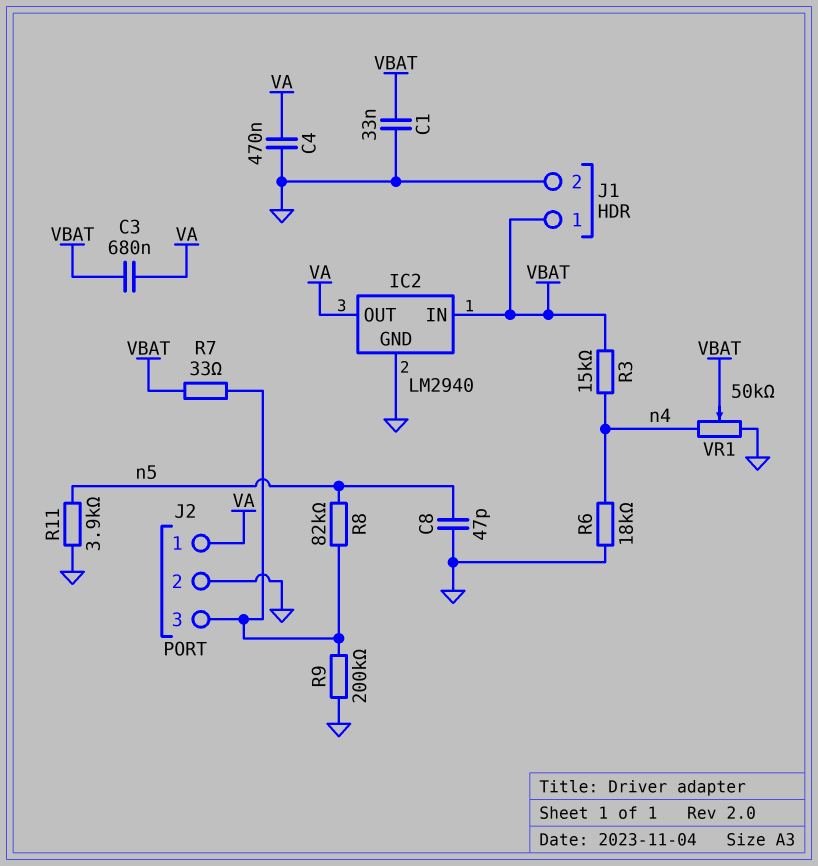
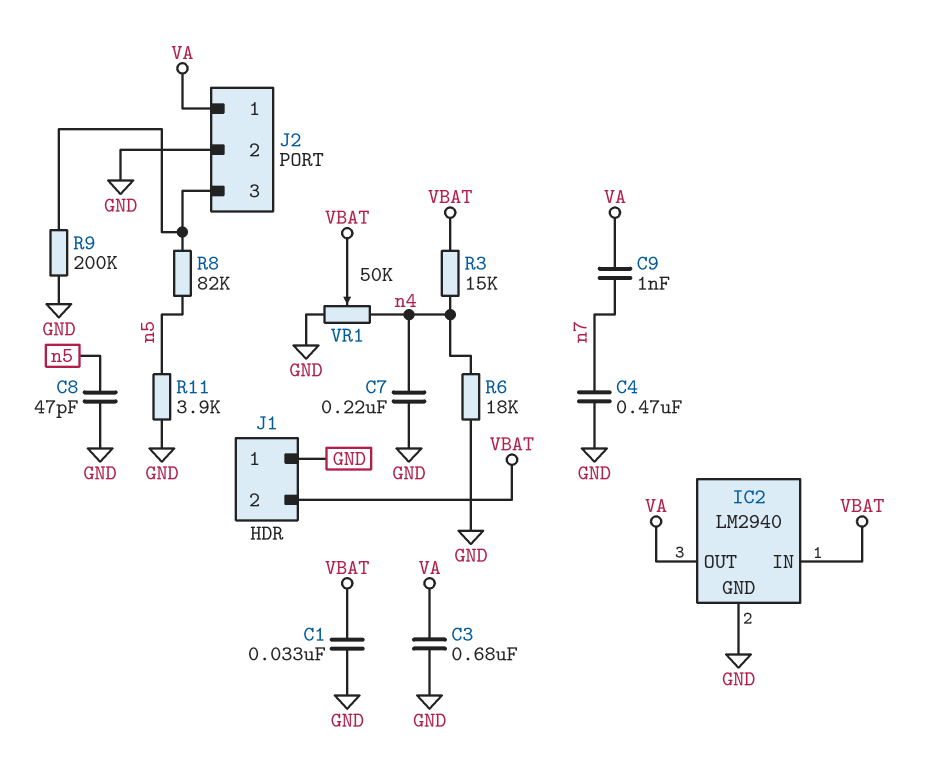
C3: 680nF (VA, VBAT) -> 680nF (GND, VA)
C4: 470nF (GND, VA) -> 470nF (GND, n7)
C7: none -> 220nF (GND, n4)
C9: none -> 1nF (VA, n7)
J1 pin 1: VBAT -> GND
J1 pin 2: GND -> VBAT
R7: 33 (J2/3, VBAT) -> none

